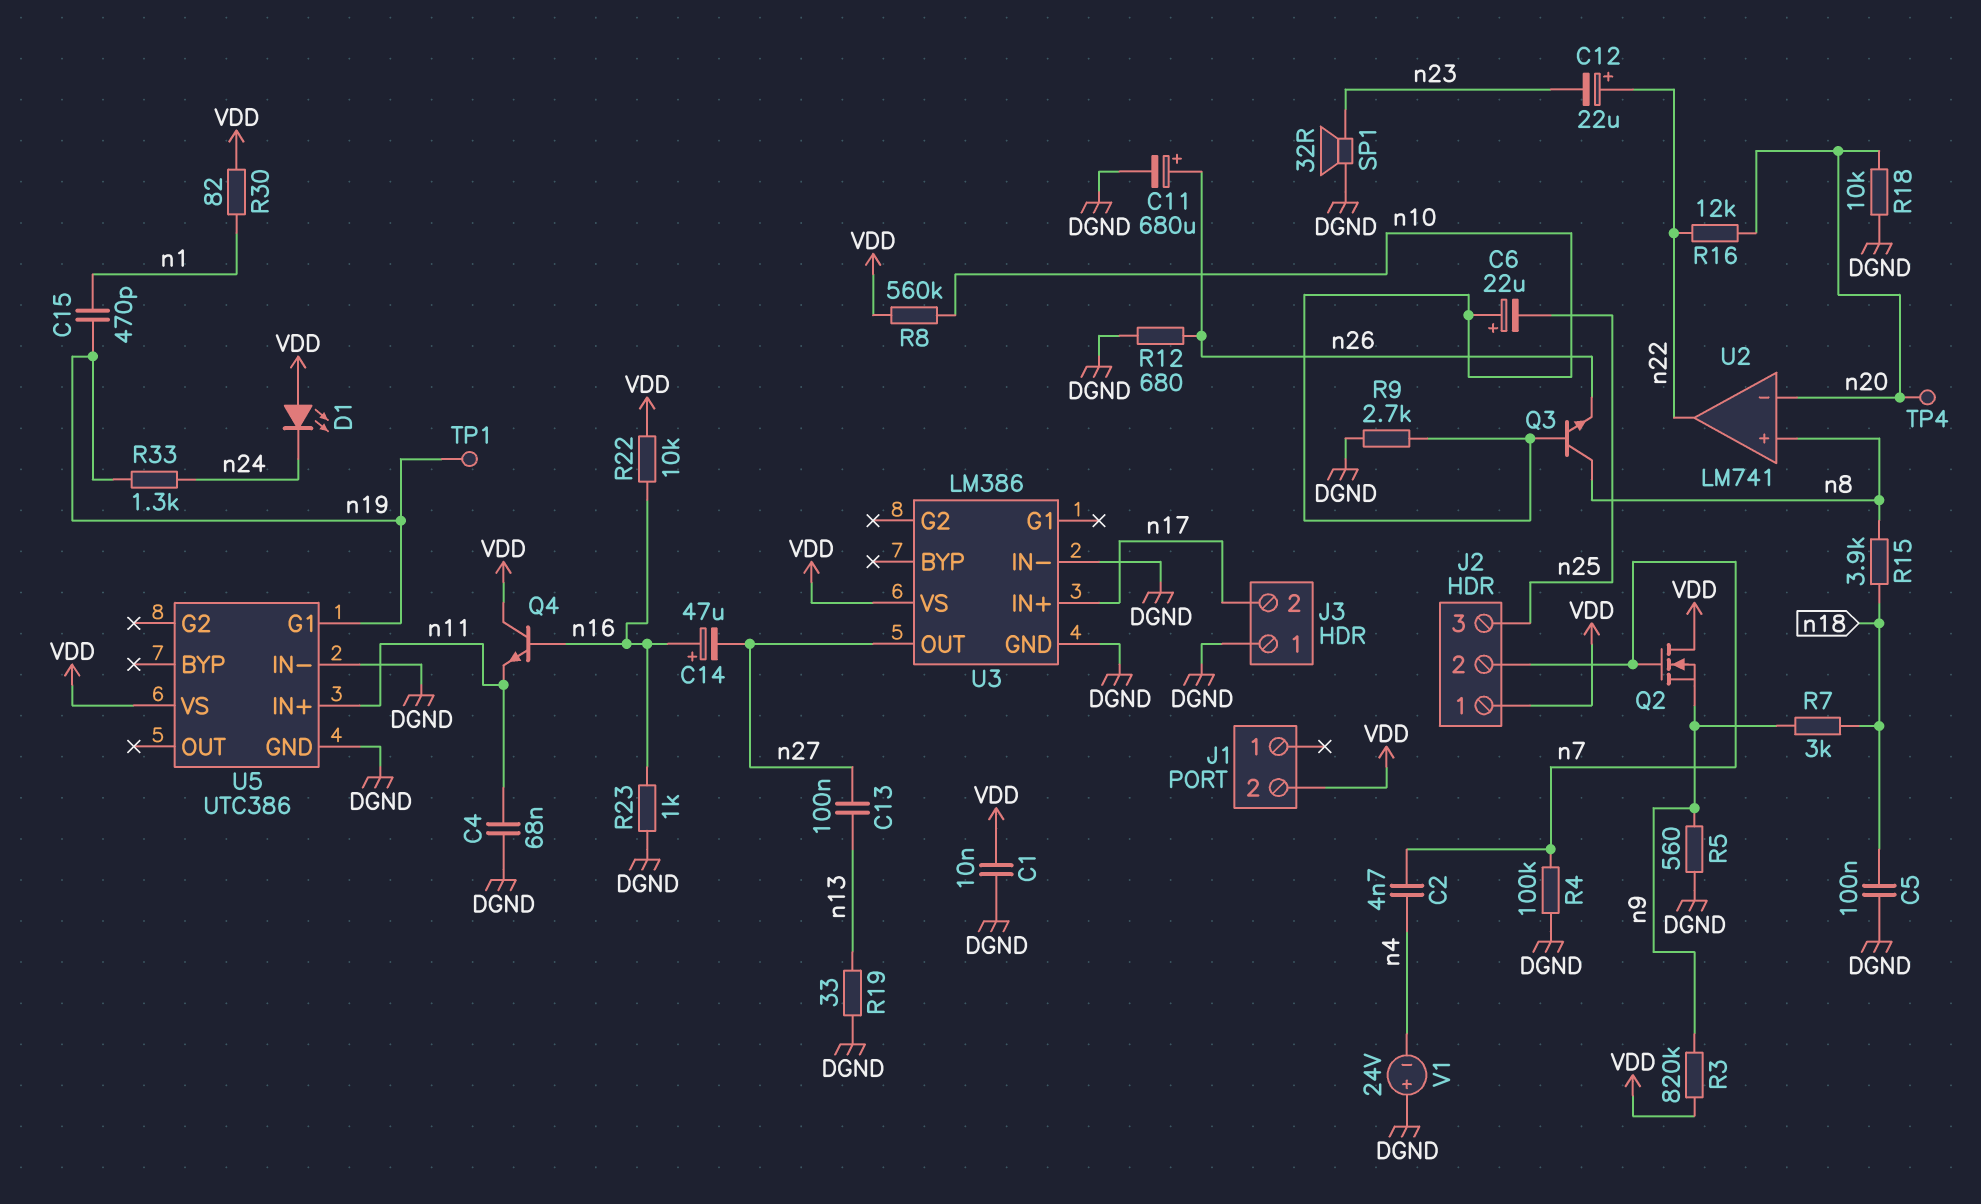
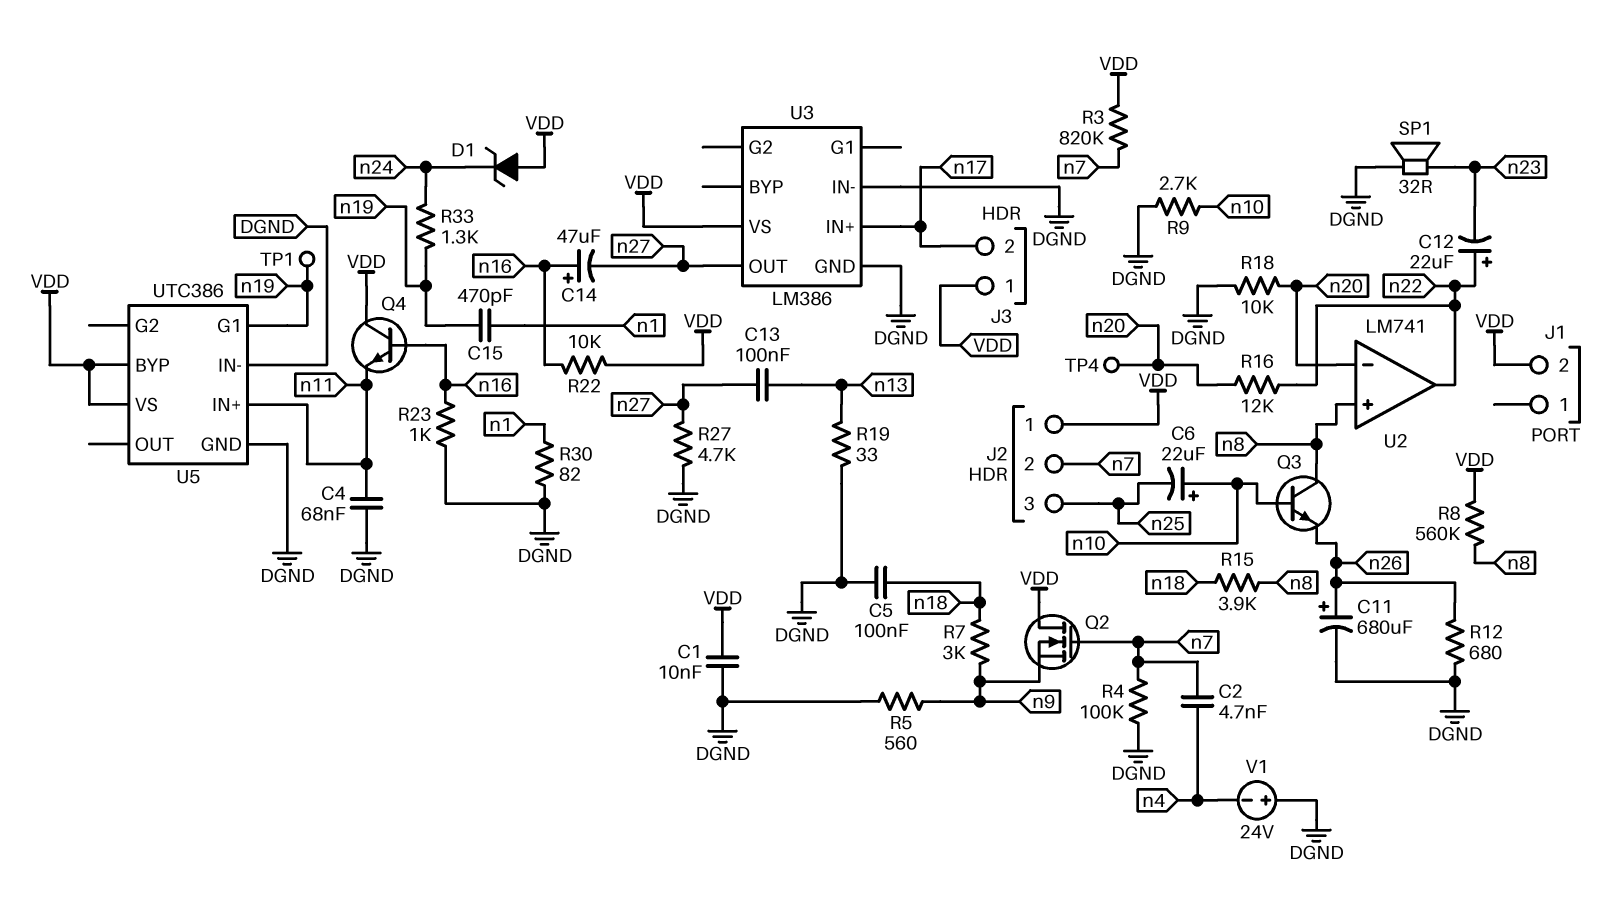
D1: LED (A VDD, K n24) -> zener (A VDD, K n24)
J3 pin 1: DGND -> VDD
R3: 820k (VDD, n9) -> 820k (VDD, n7)
R8: 560k (VDD, n10) -> 560k (VDD, n8)
R27: none -> 4.7k (DGND, n27)
R30: 82 (VDD, n1) -> 82 (DGND, n1)
U5 pin BYP: none -> VDD

